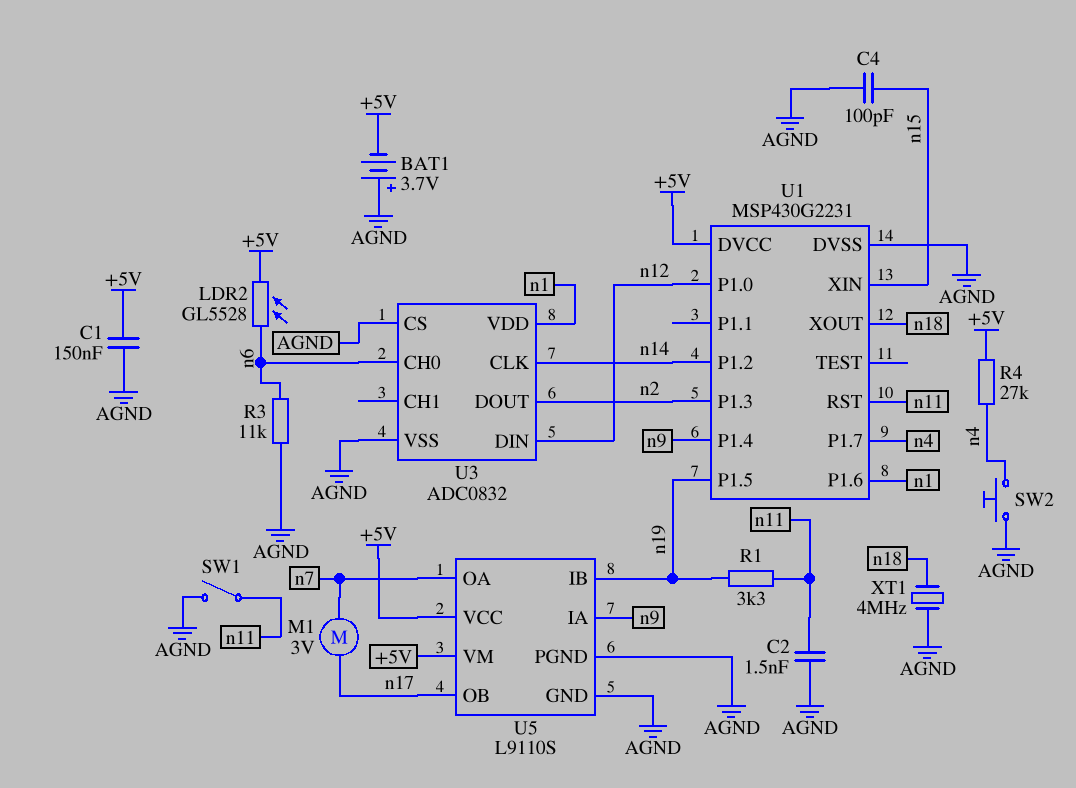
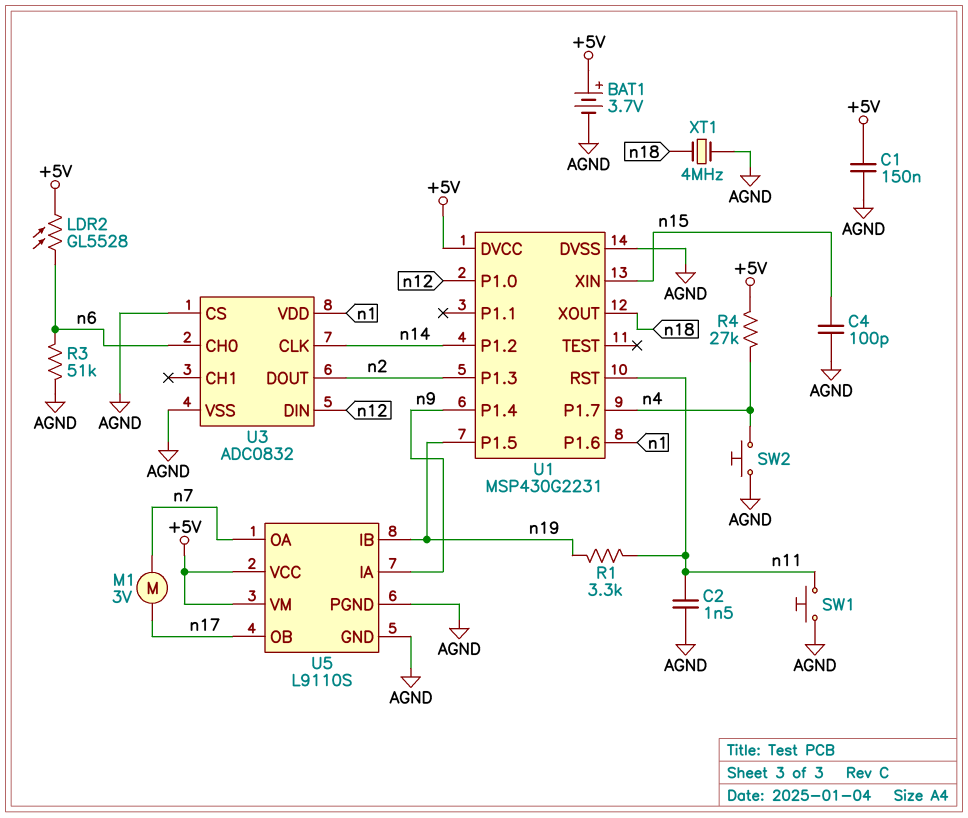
BAT1: 3.7V (plus AGND, minus +5V) -> 3.7V (plus +5V, minus AGND)
R3: 11k (AGND, n6) -> 51k (AGND, n6)
SW1: switch (AGND, n11) -> button (AGND, n11)

